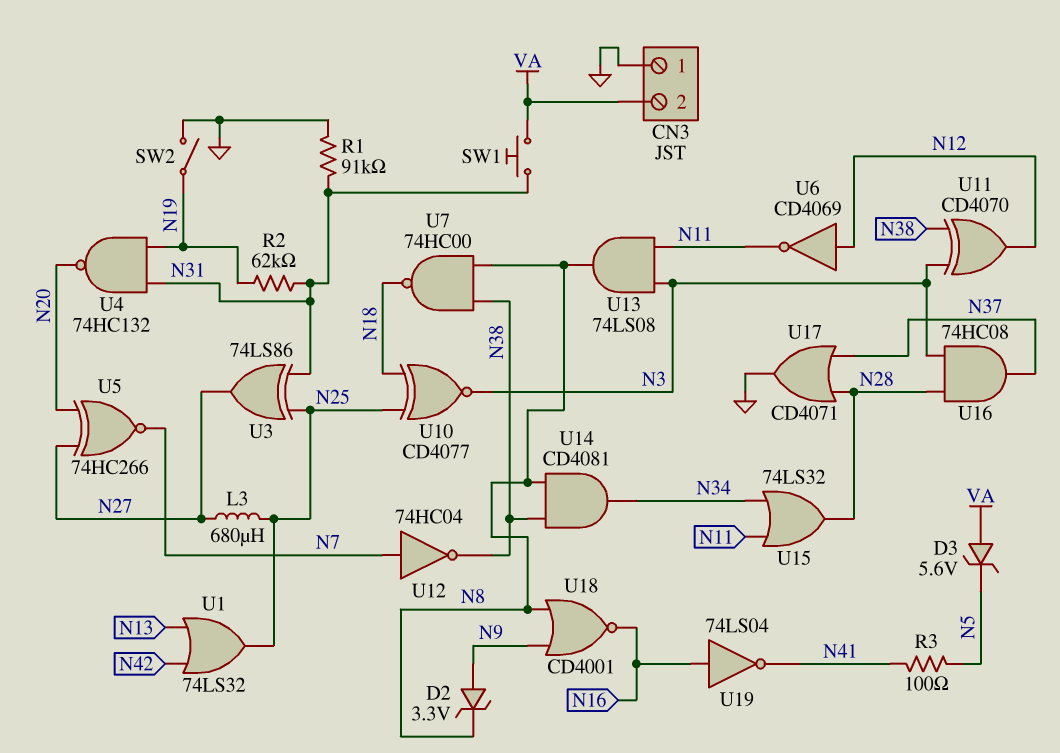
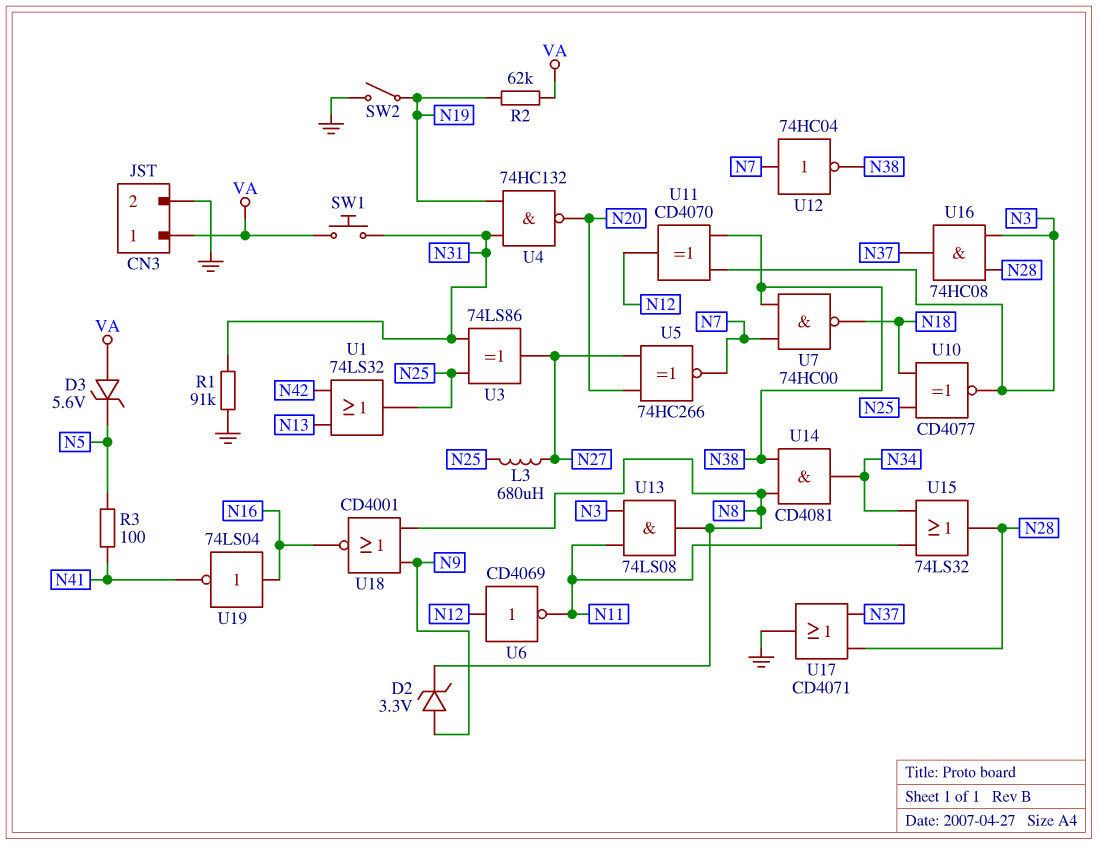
CN3 pin 1: GND -> VA
CN3 pin 2: VA -> GND
R2: 62k (N19, N31) -> 62k (N19, VA)
U7: NAND 74HC00 (in N8, in N38, out N18) -> NAND 74HC00 (in N7, in N38, out N18)

